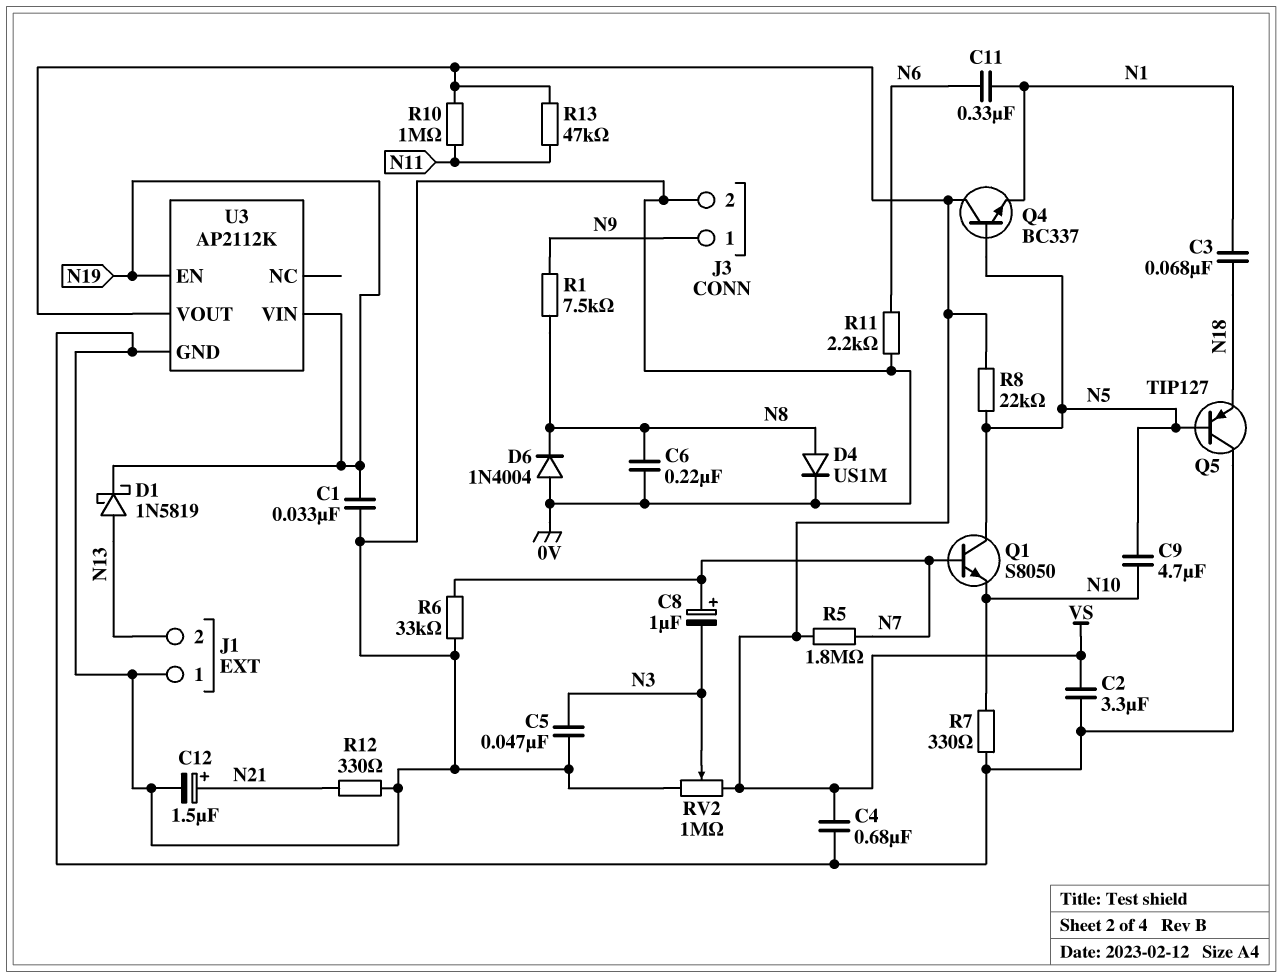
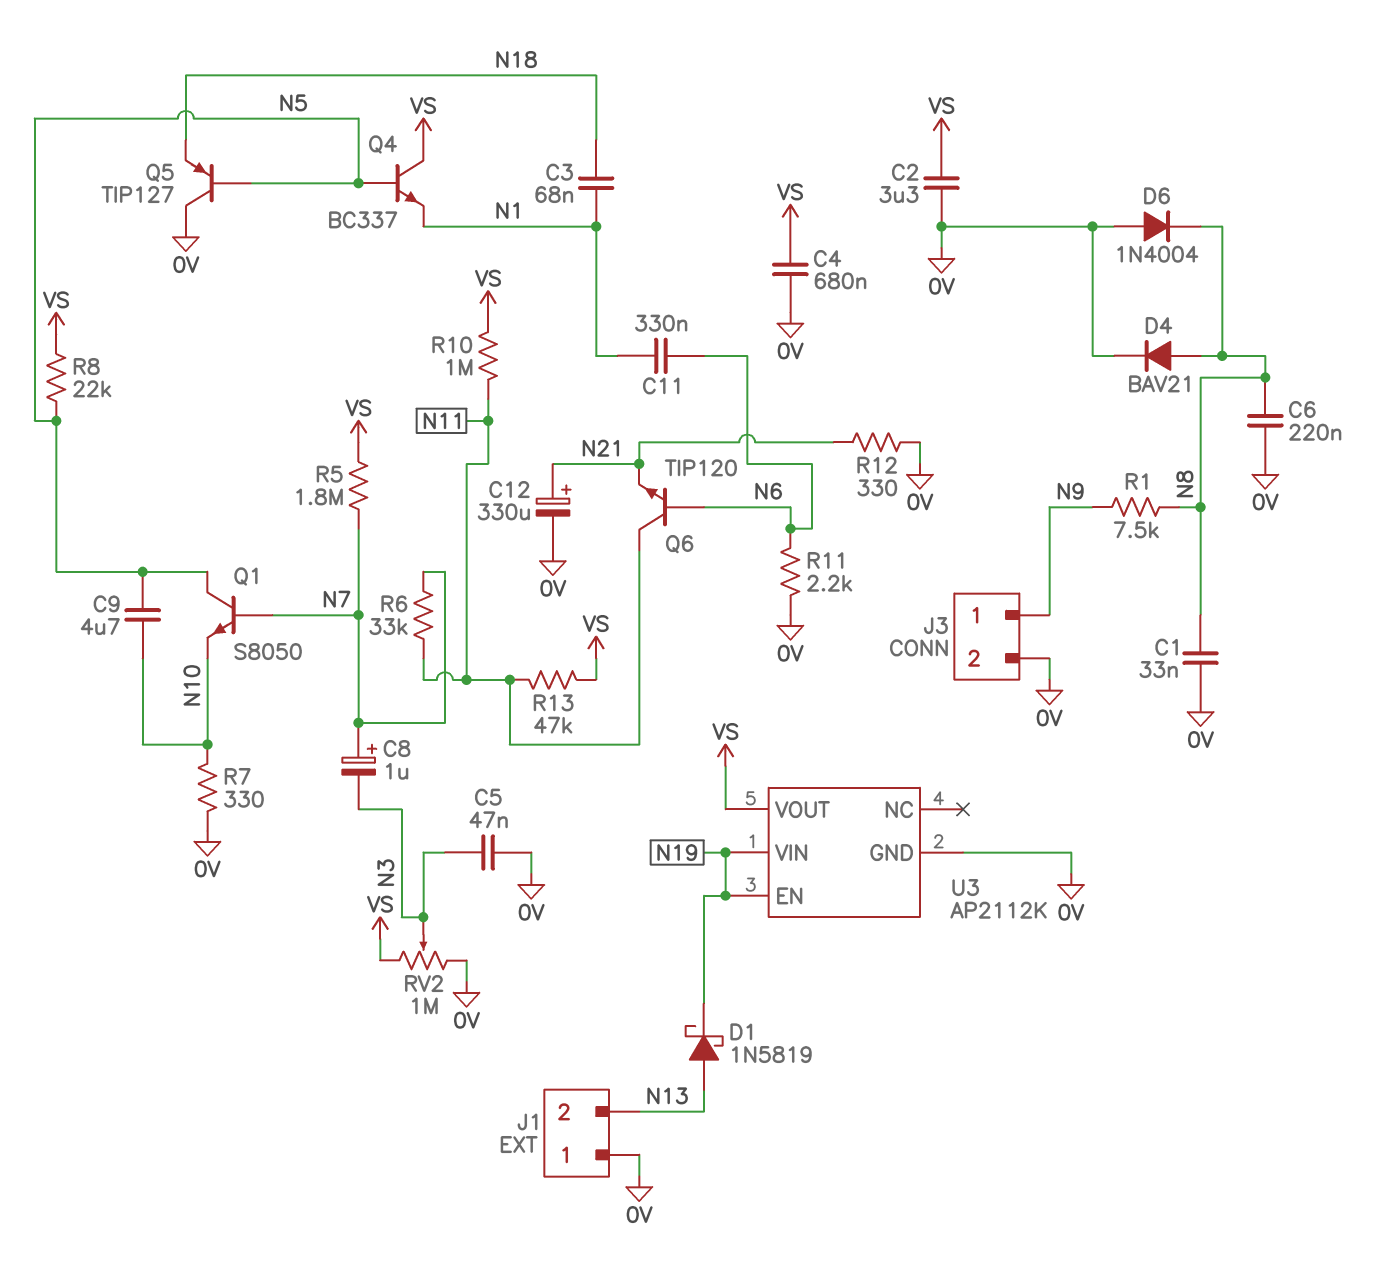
C1: 33nF (0V, N19) -> 33nF (0V, N8)
C12: 1.5uF (plus N21, minus 0V) -> 330uF (plus N21, minus 0V)
D4: diode US1M (A N8, K 0V) -> diode BAV21 (A N8, K 0V)
Q6: none -> NPN TIP120 (B N6, C N11, E N21)
R6: 33k (0V, N7) -> 33k (N7, N11)

